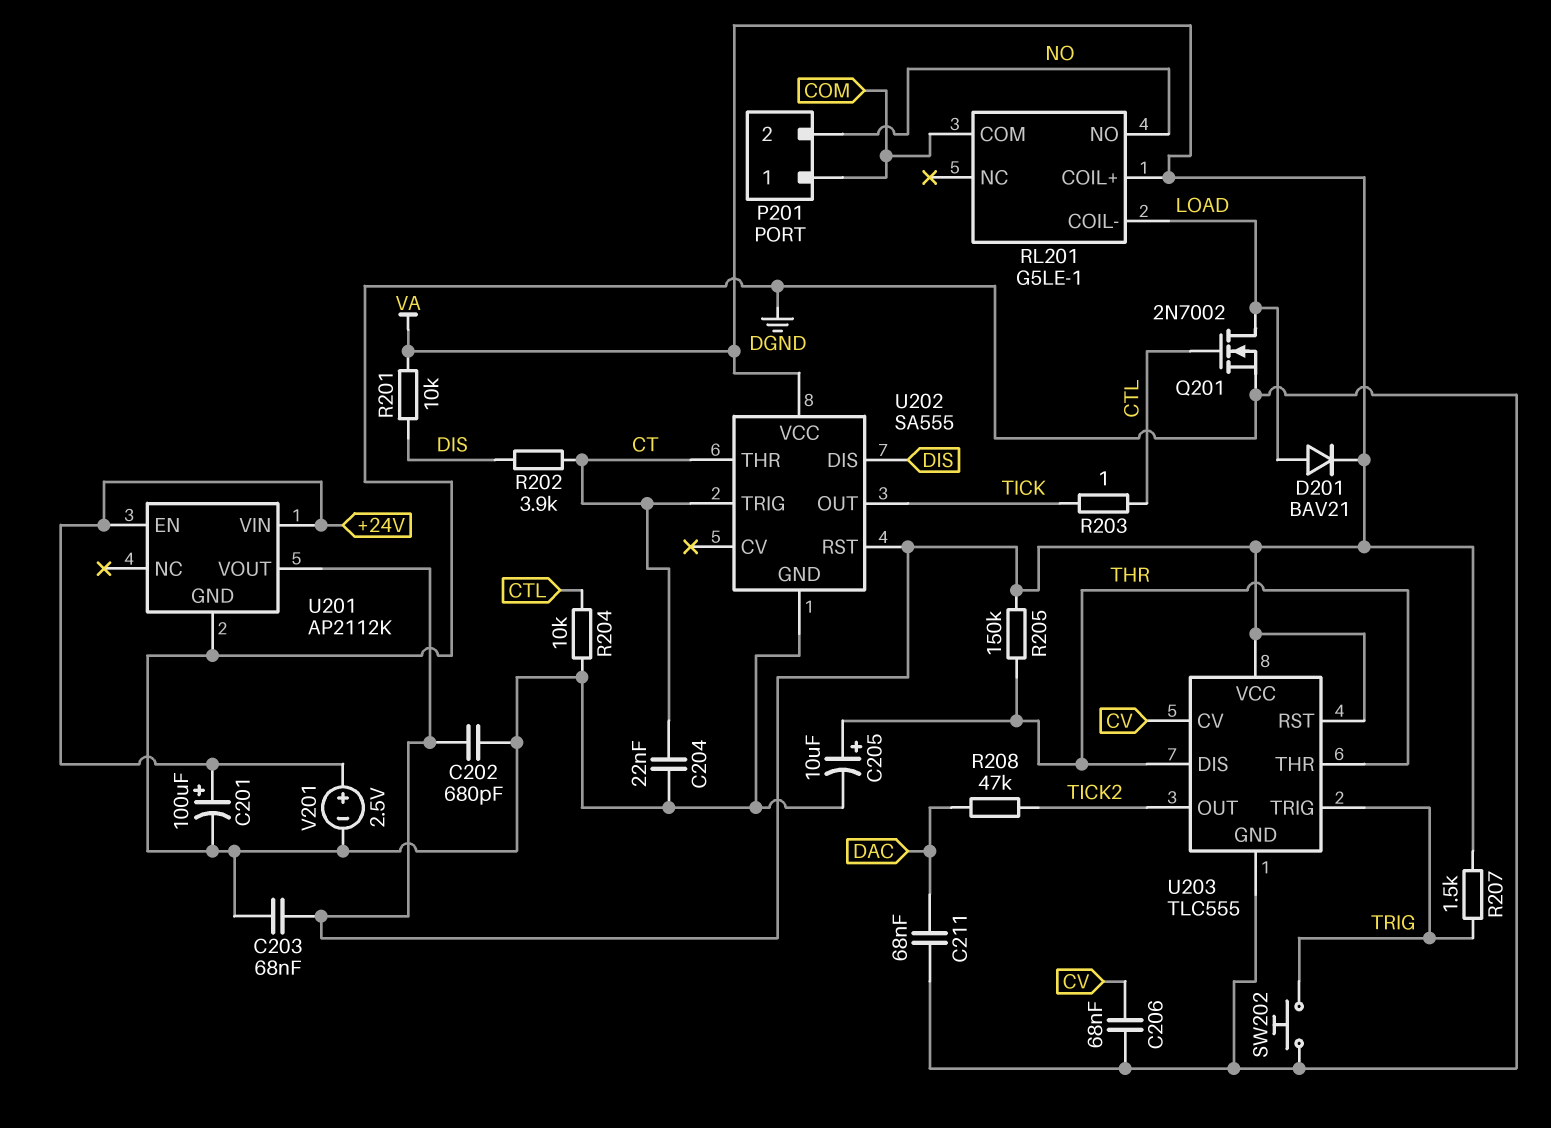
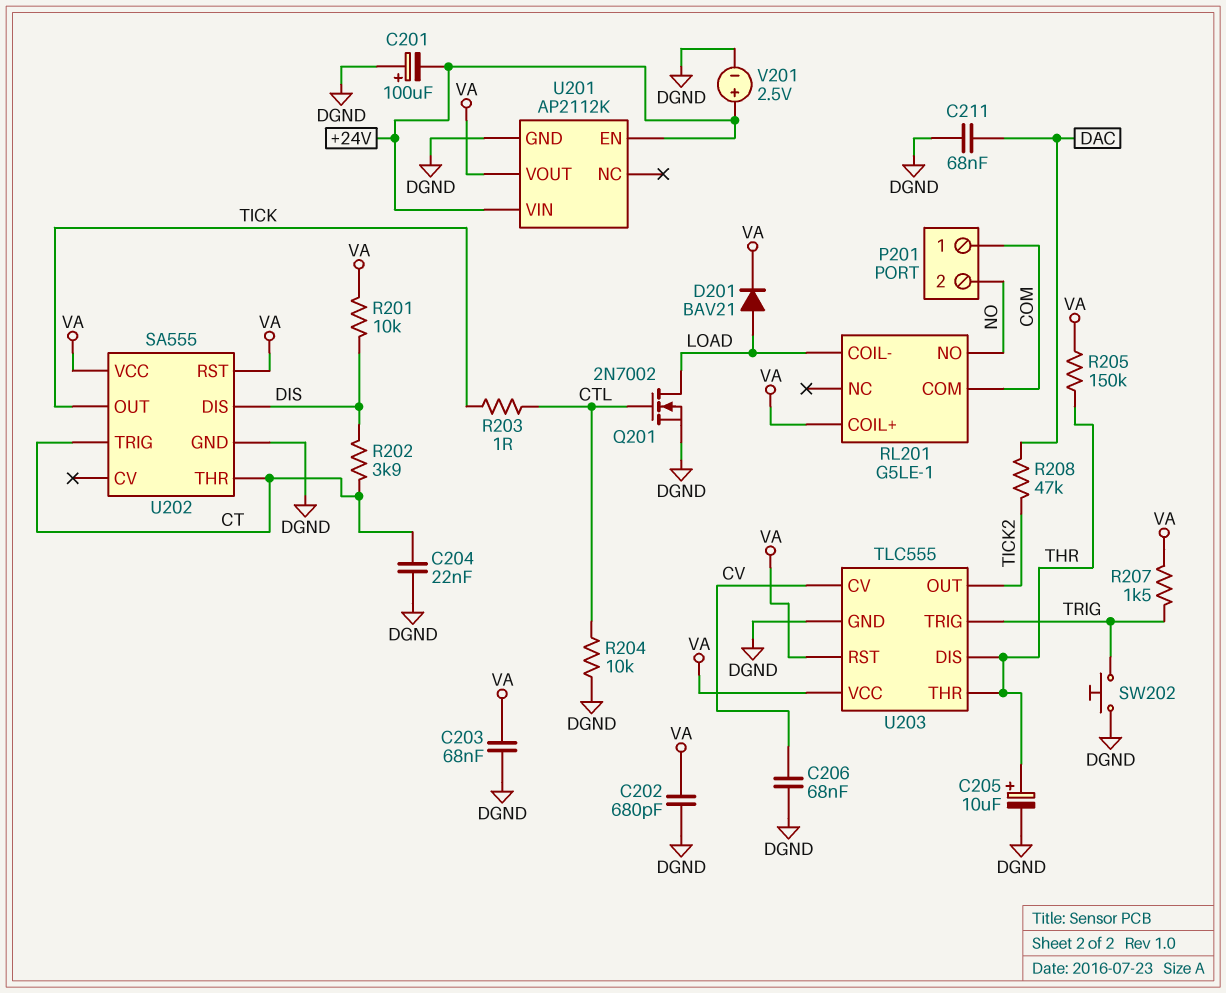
C201: 100uF (plus +24V, minus DGND) -> 100uF (plus DGND, minus +24V)

